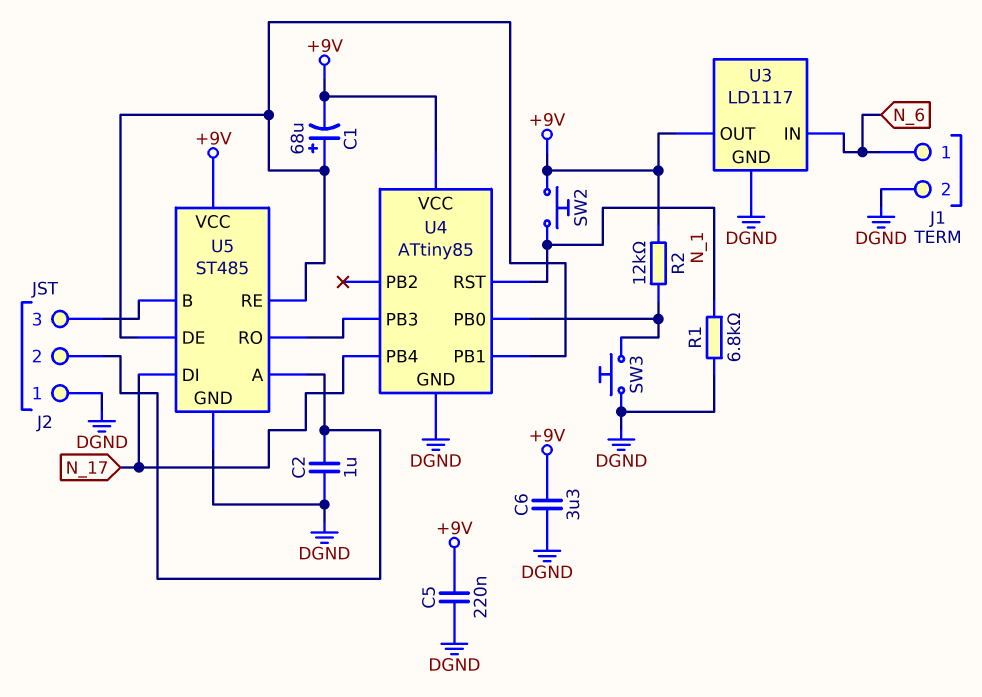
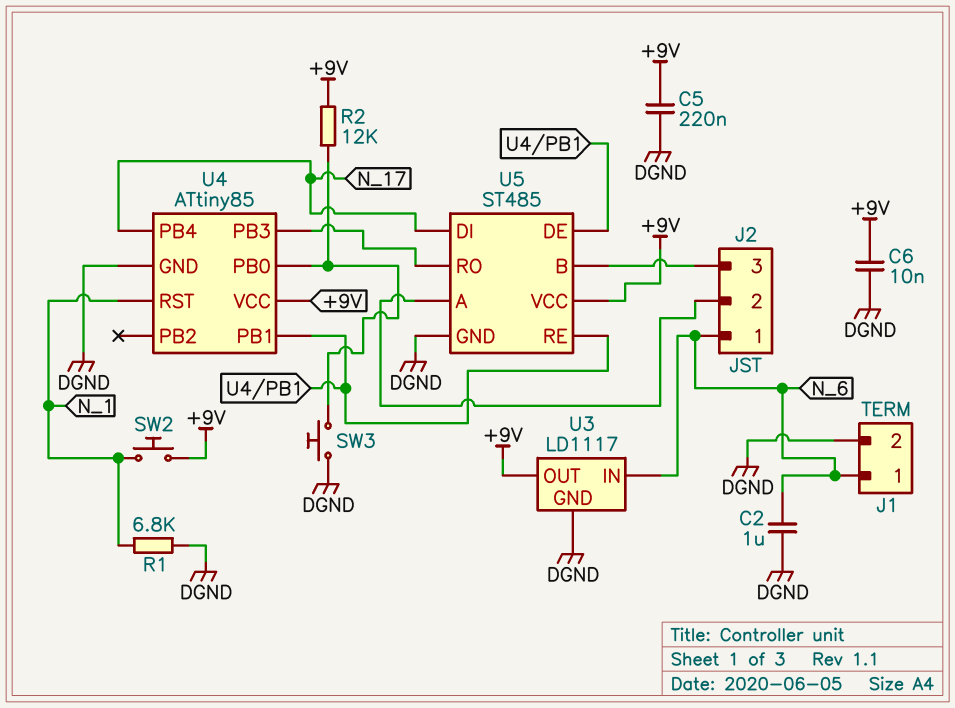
C1: 68uF (plus U4/PB1, minus +9V) -> none
C2: 1uF (DGND, J2/2) -> 1uF (DGND, N_6)
C6: 3.3uF (+9V, DGND) -> 10nF (+9V, DGND)
J2 pin 1: DGND -> N_6

